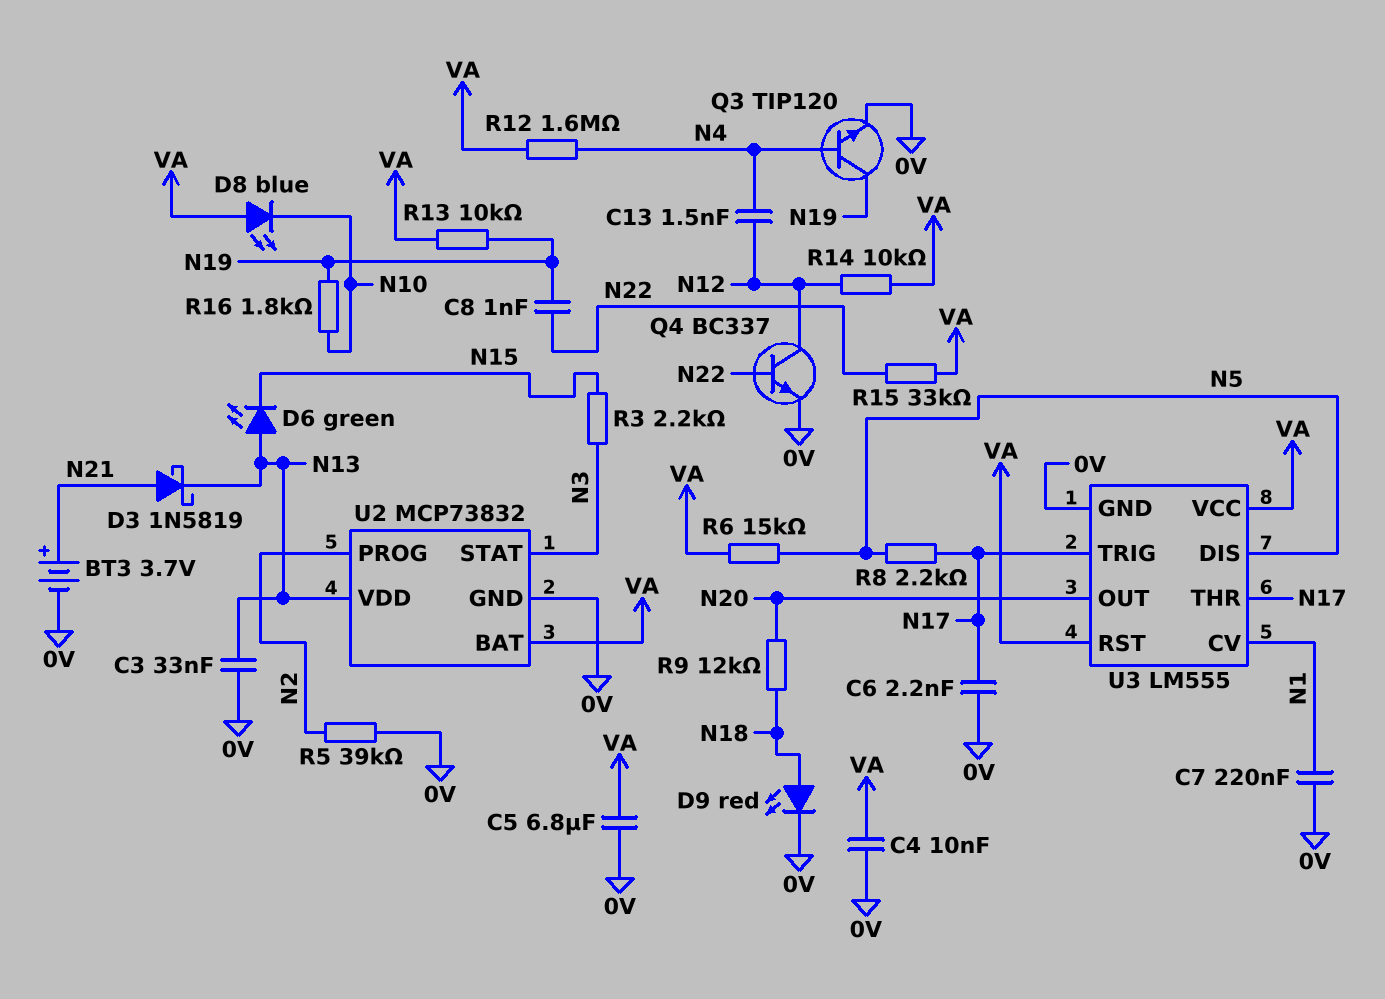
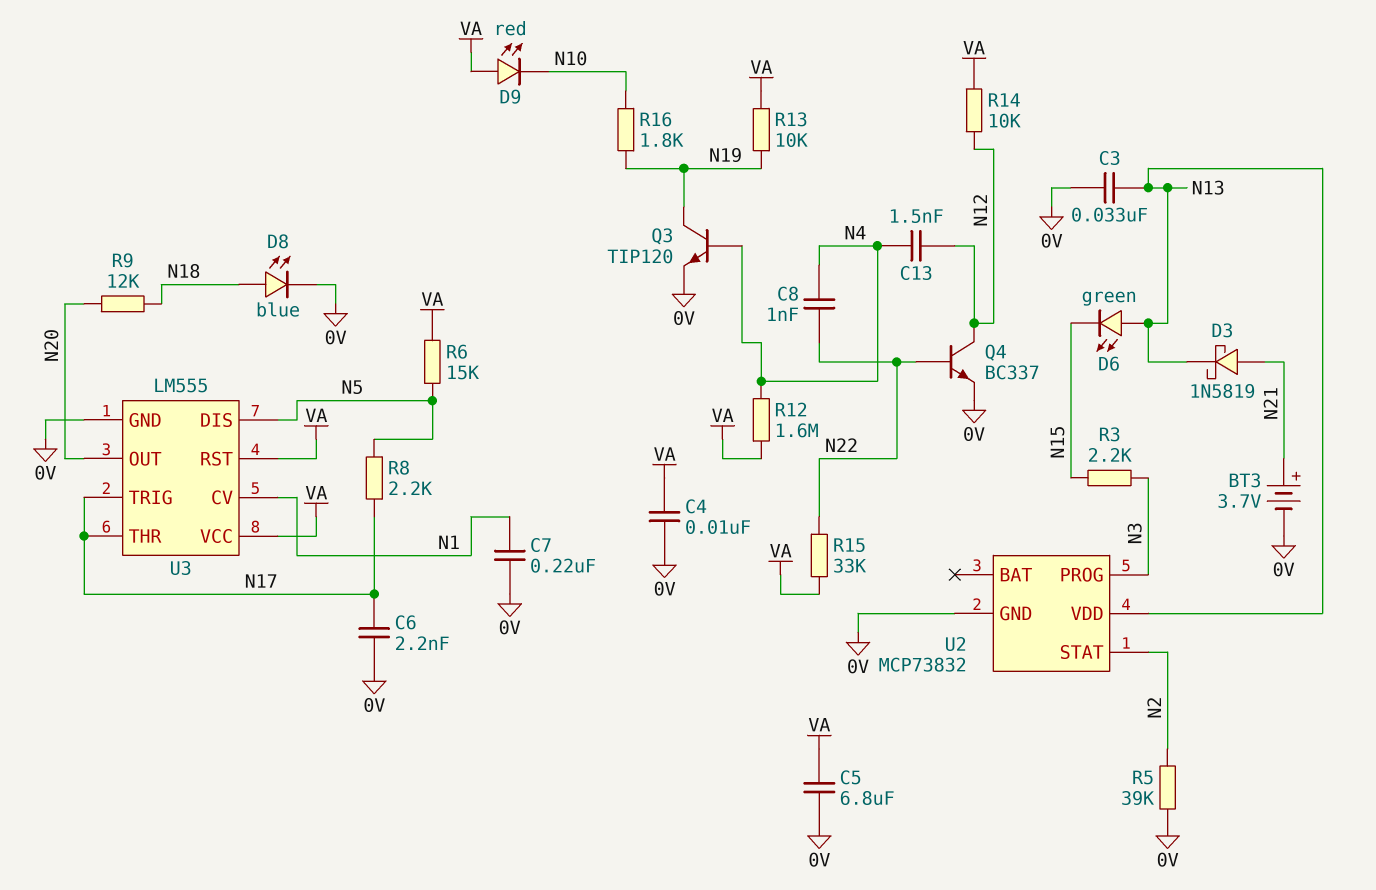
C8: 1nF (N19, N22) -> 1nF (N4, N22)
D8: LED blue (A VA, K N10) -> LED blue (A N18, K 0V)
D9: LED red (A N18, K 0V) -> LED red (A VA, K N10)
U2 pin BAT: VA -> none
U2 pin PROG: N2 -> N3
U2 pin STAT: N3 -> N2

